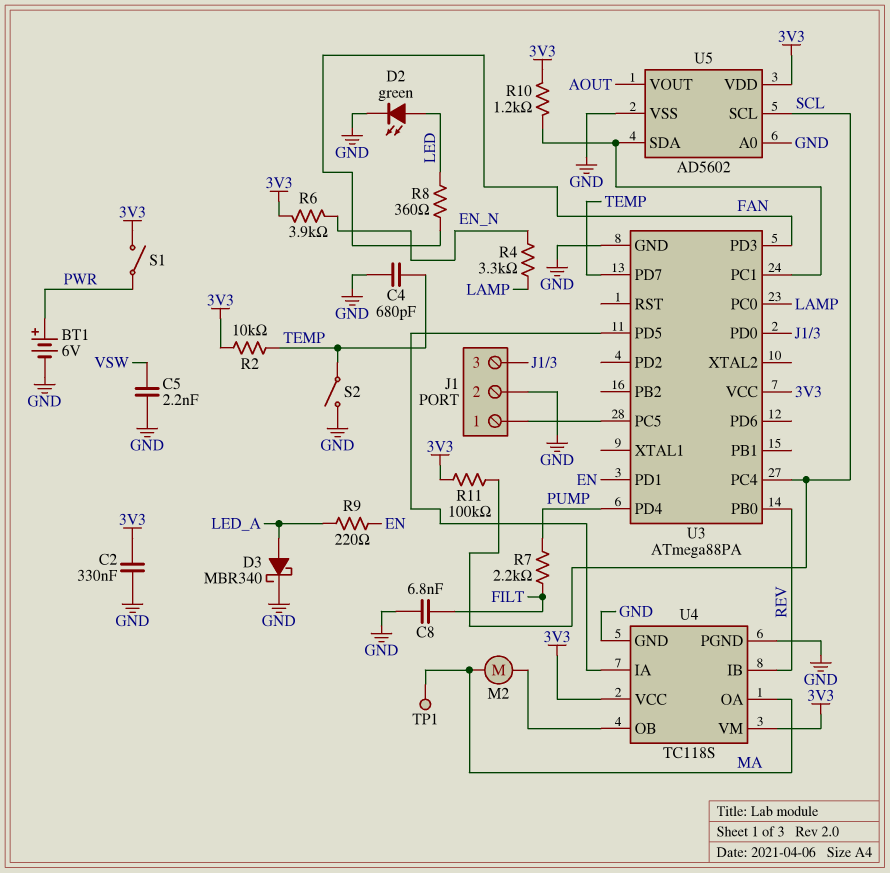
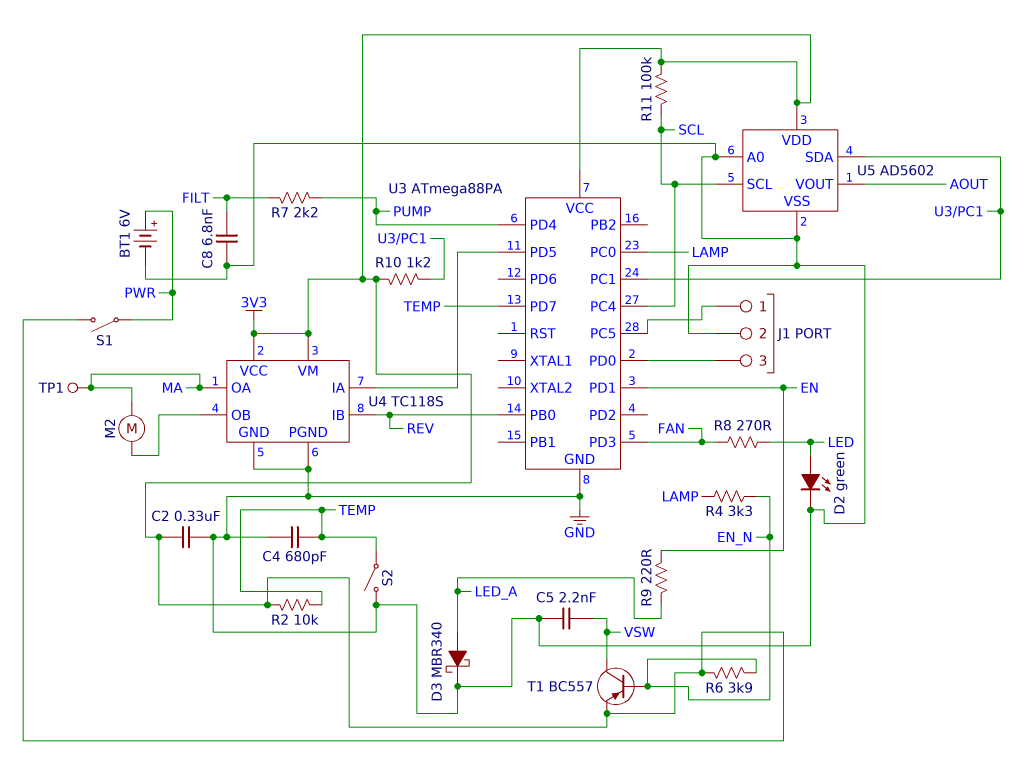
R8: 360 (FAN, LED) -> 270 (FAN, LED)
T1: none -> PNP BC557 (B EN_N, C VSW, E 3V3)

